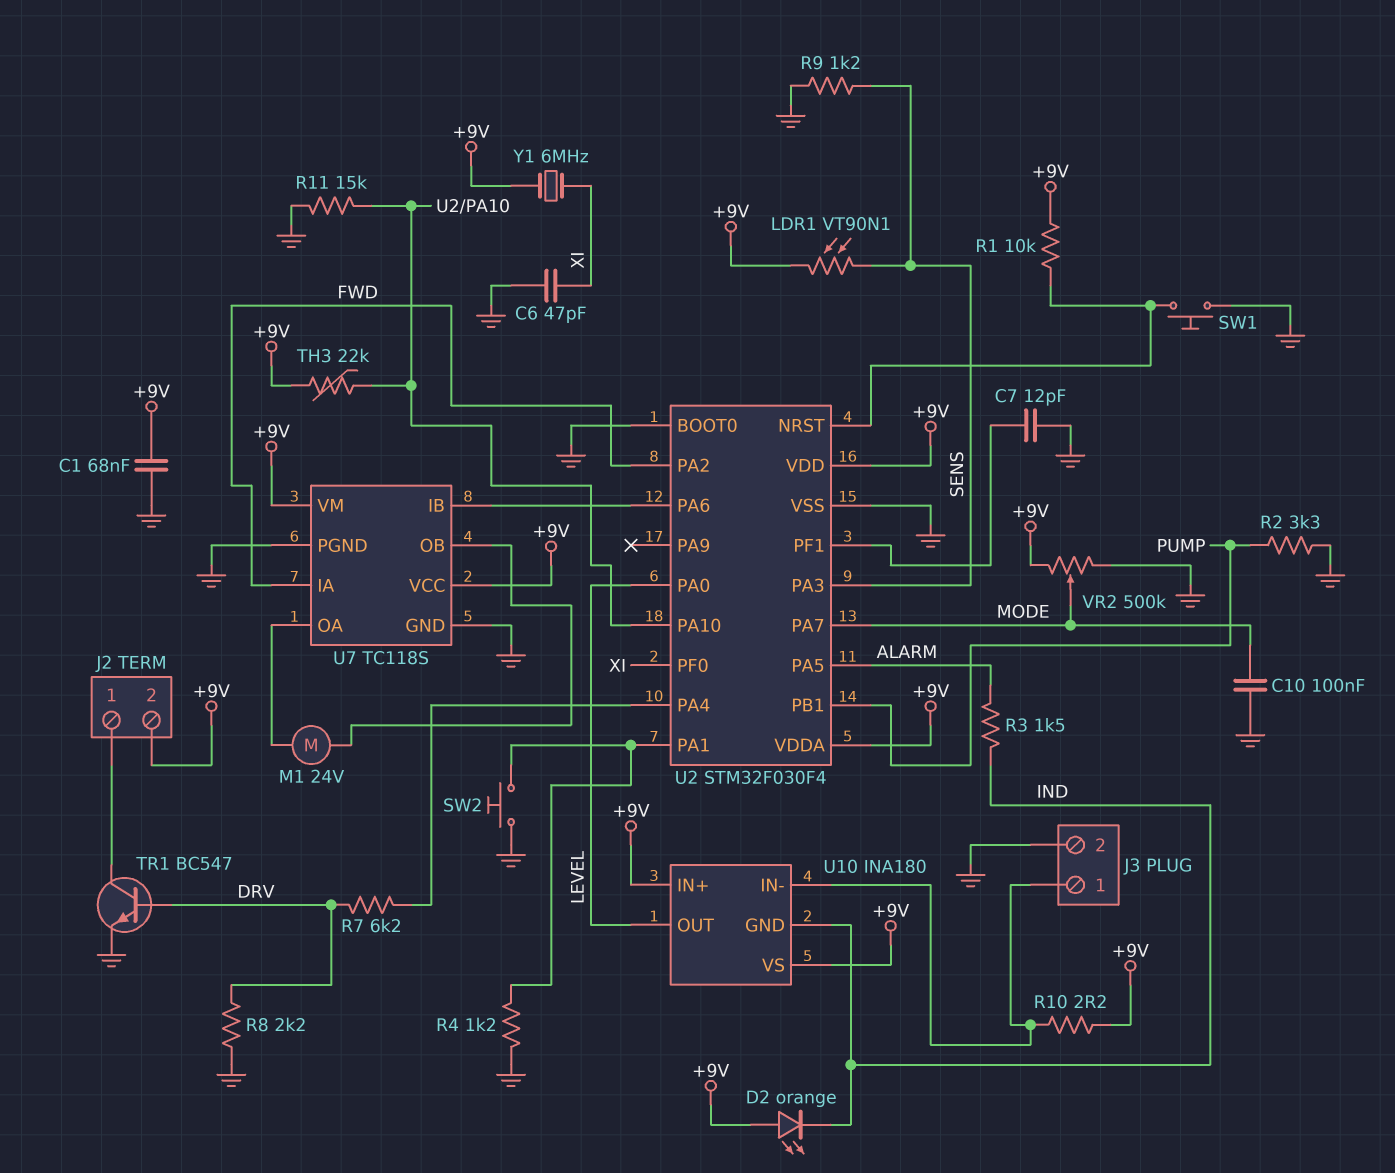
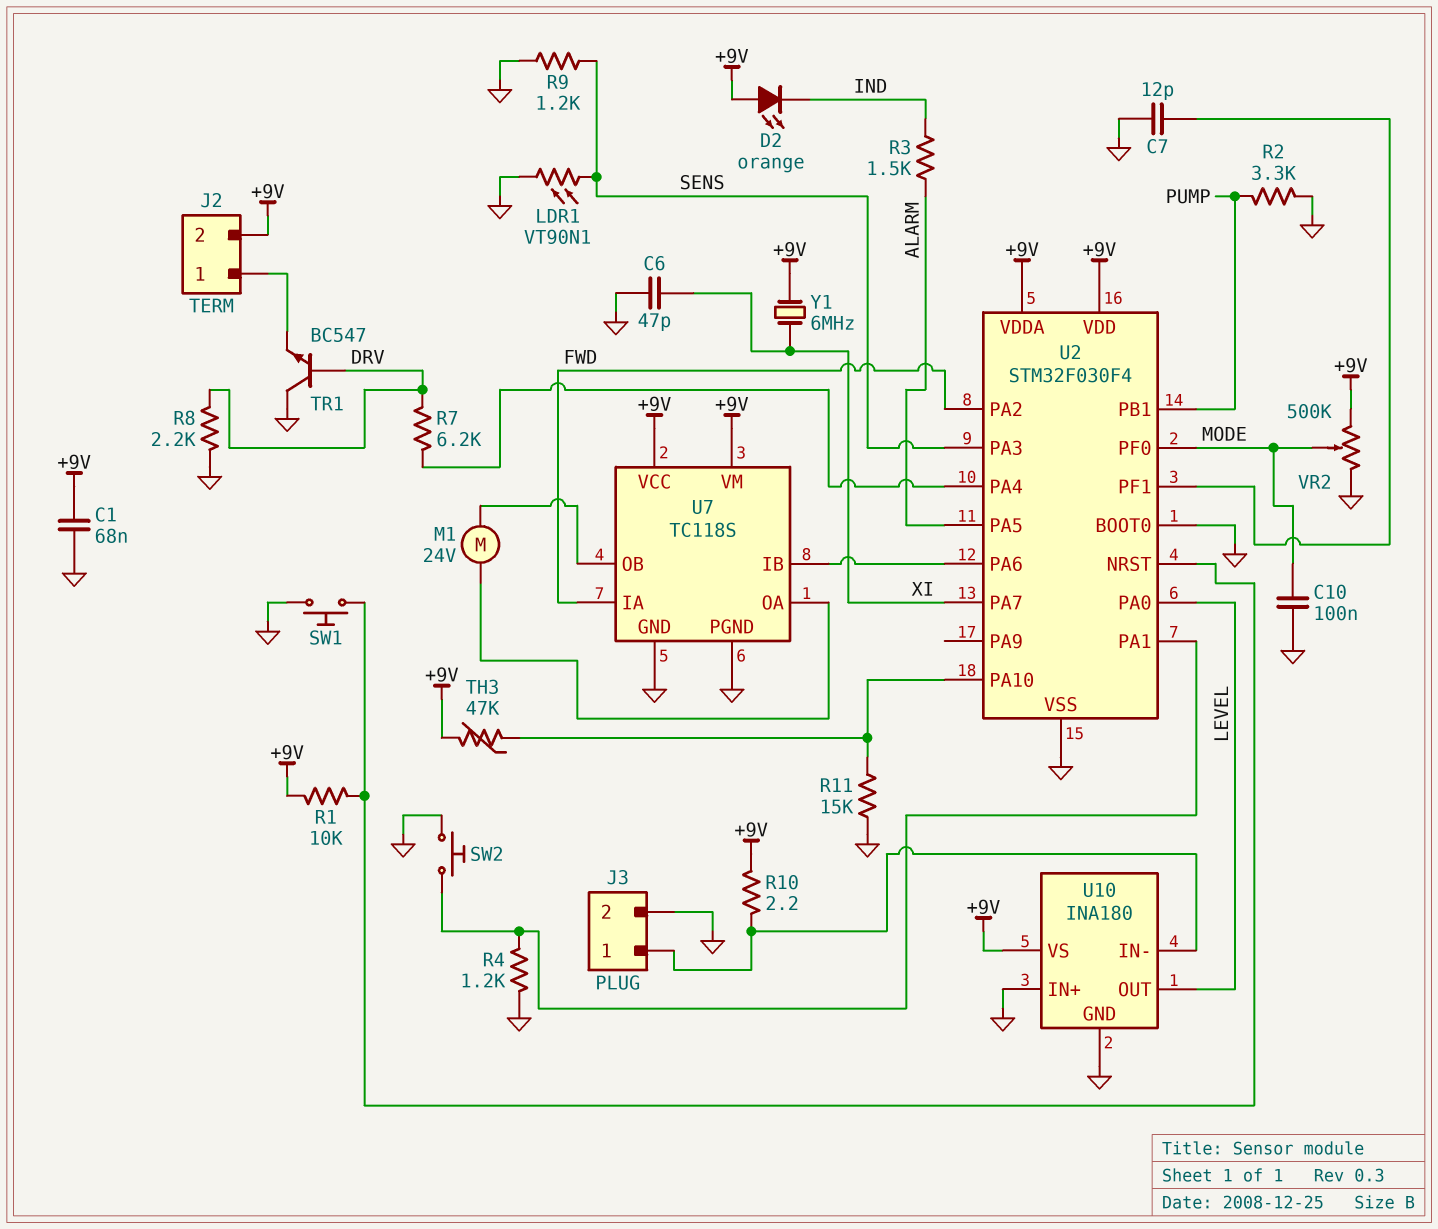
LDR1: VT90N1 (+9V, SENS) -> VT90N1 (GND, SENS)
TH3: 22k (+9V, U2/PA10) -> 47k (+9V, U2/PA10)
TR1: NPN BC547 (B DRV, C J2/1, E GND) -> NPN BC547 (B DRV, C GND, E J2/1)
U2 pin PA7: MODE -> XI
U2 pin PF0: XI -> MODE
U10 pin GND: IND -> GND
U10 pin IN+: +9V -> GND

